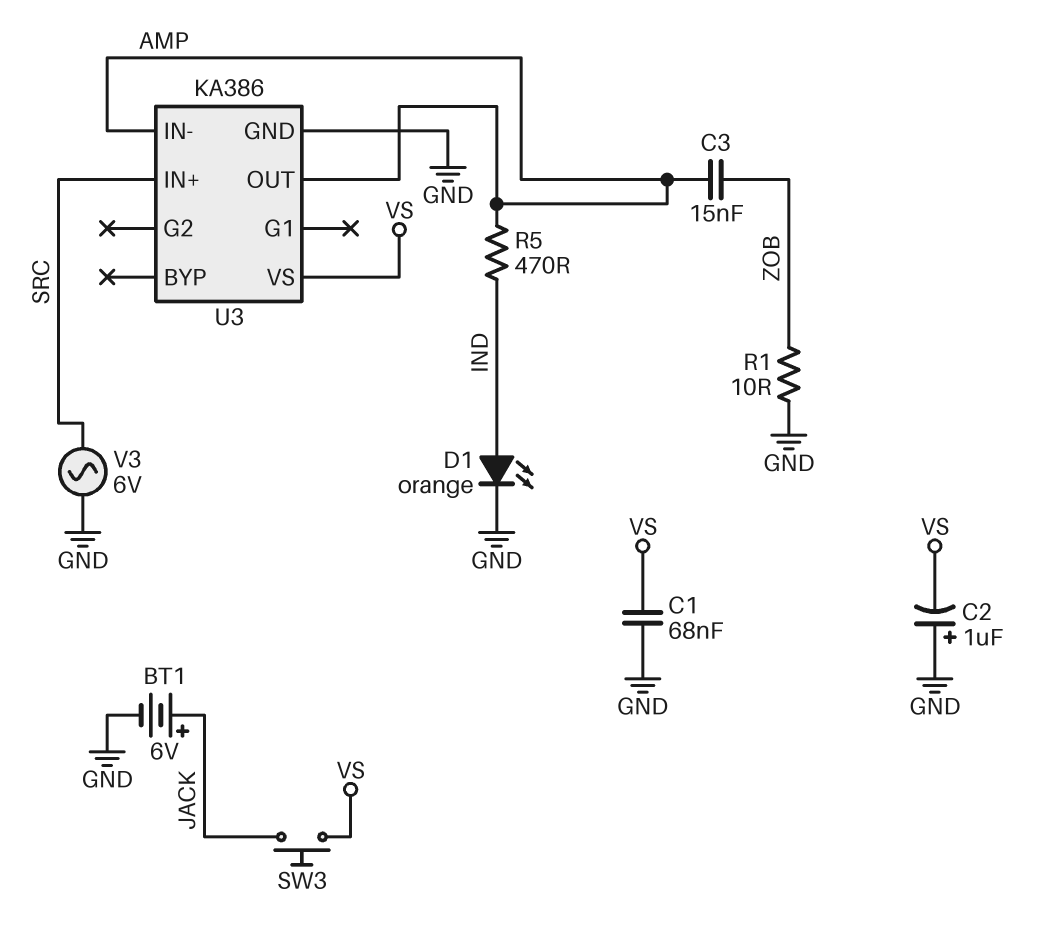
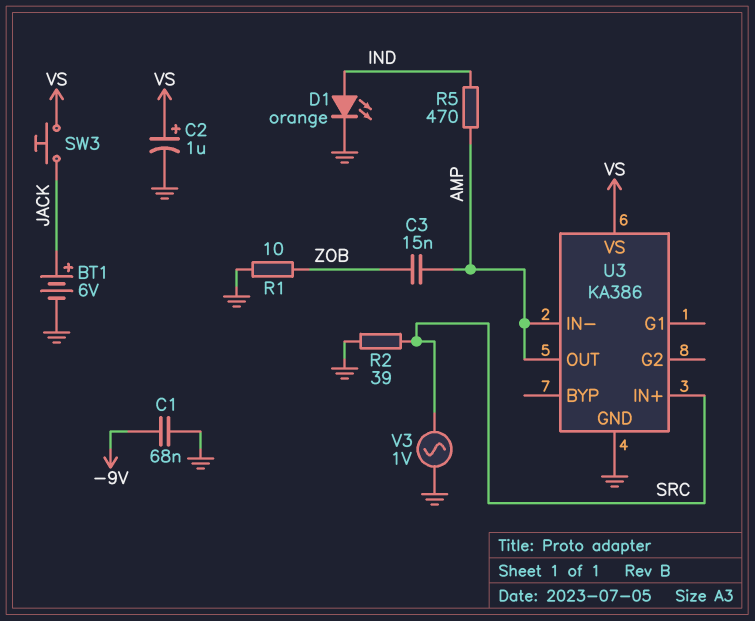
C1: 68nF (GND, VS) -> 68nF (-9V, GND)
C2: 1uF (plus GND, minus VS) -> 1uF (plus VS, minus GND)
R2: none -> 39 (GND, SRC)
V3: AC 6V (GND, SRC) -> AC 1V (GND, SRC)

